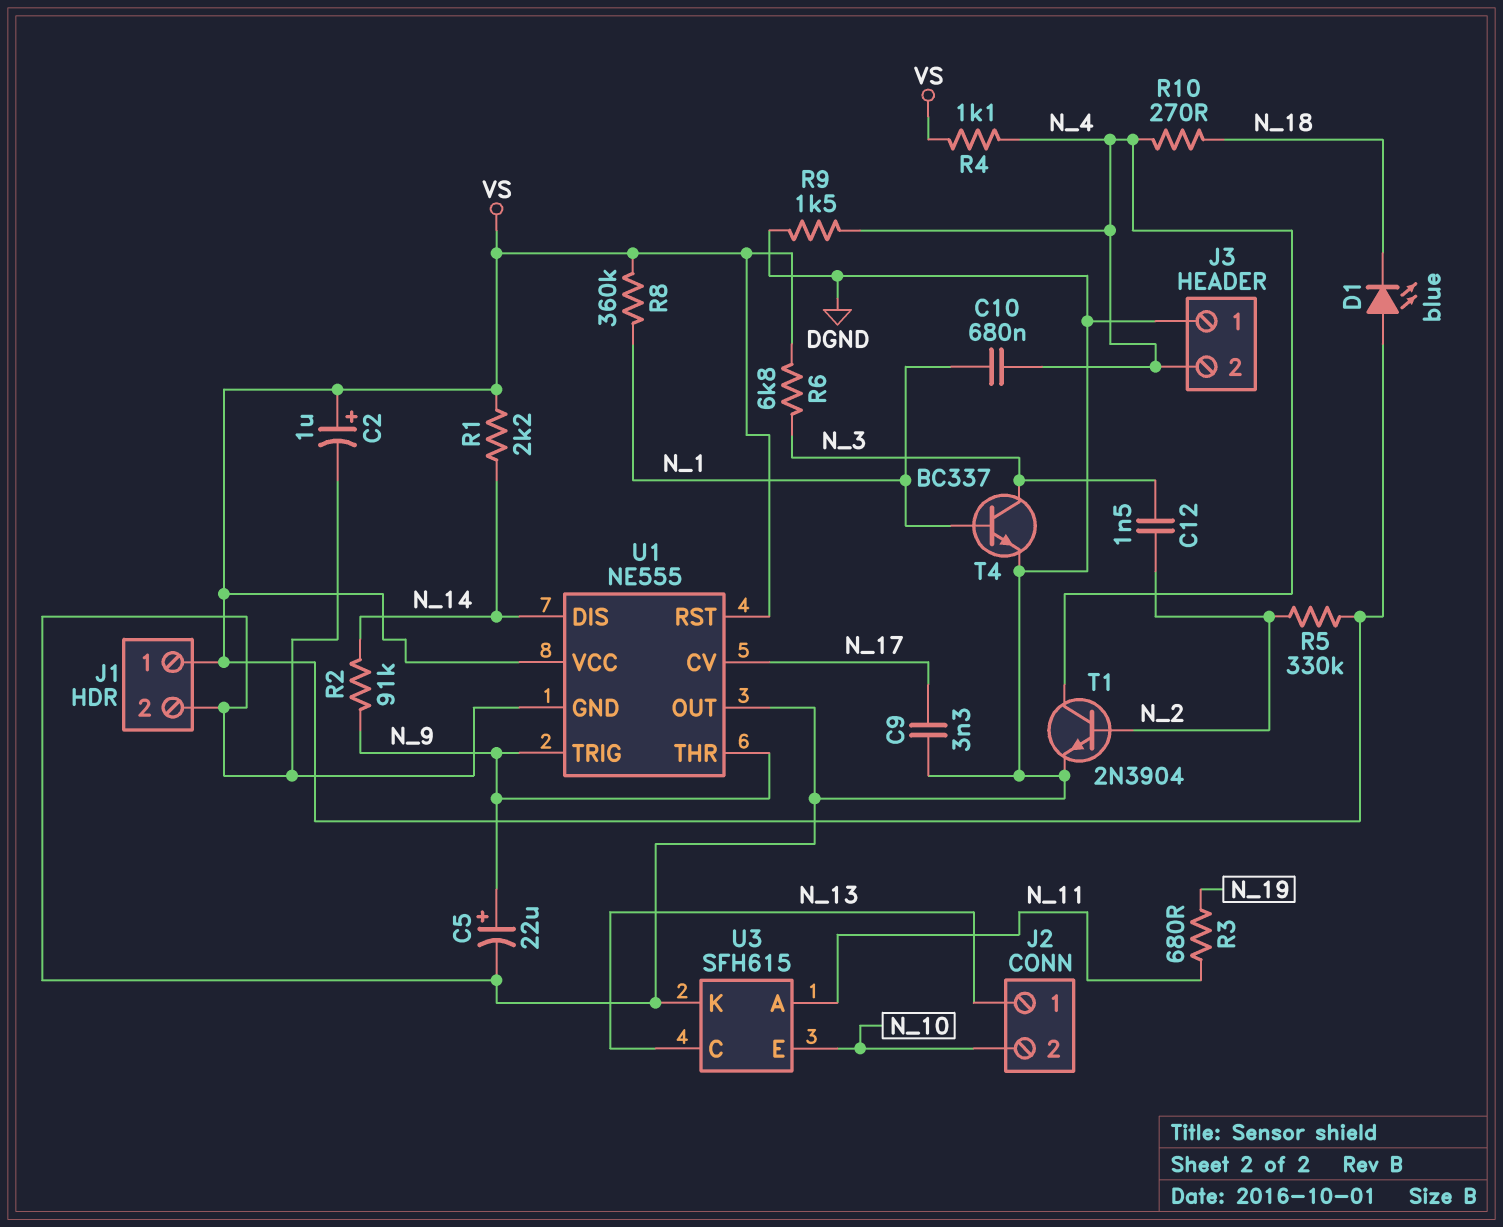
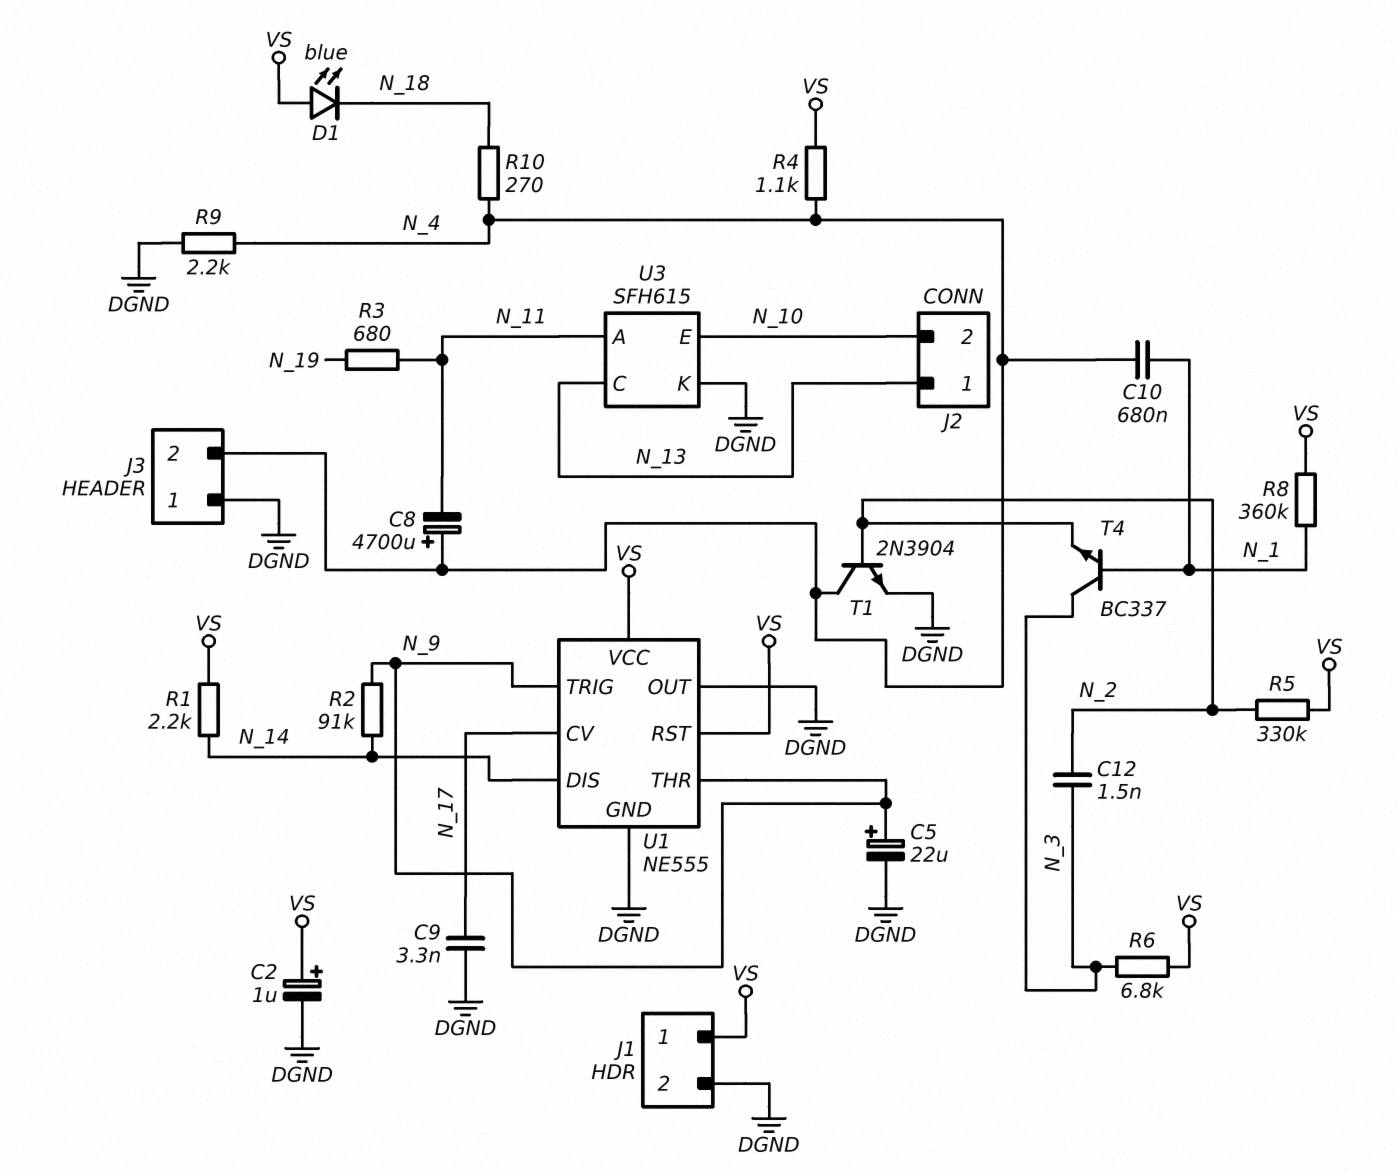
C8: none -> 4700uF (plus N_4, minus N_11)
R9: 1.5k (DGND, N_4) -> 2.2k (DGND, N_4)
T4: NPN BC337 (B N_1, C N_3, E DGND) -> NPN BC337 (B N_1, C N_3, E N_2)

